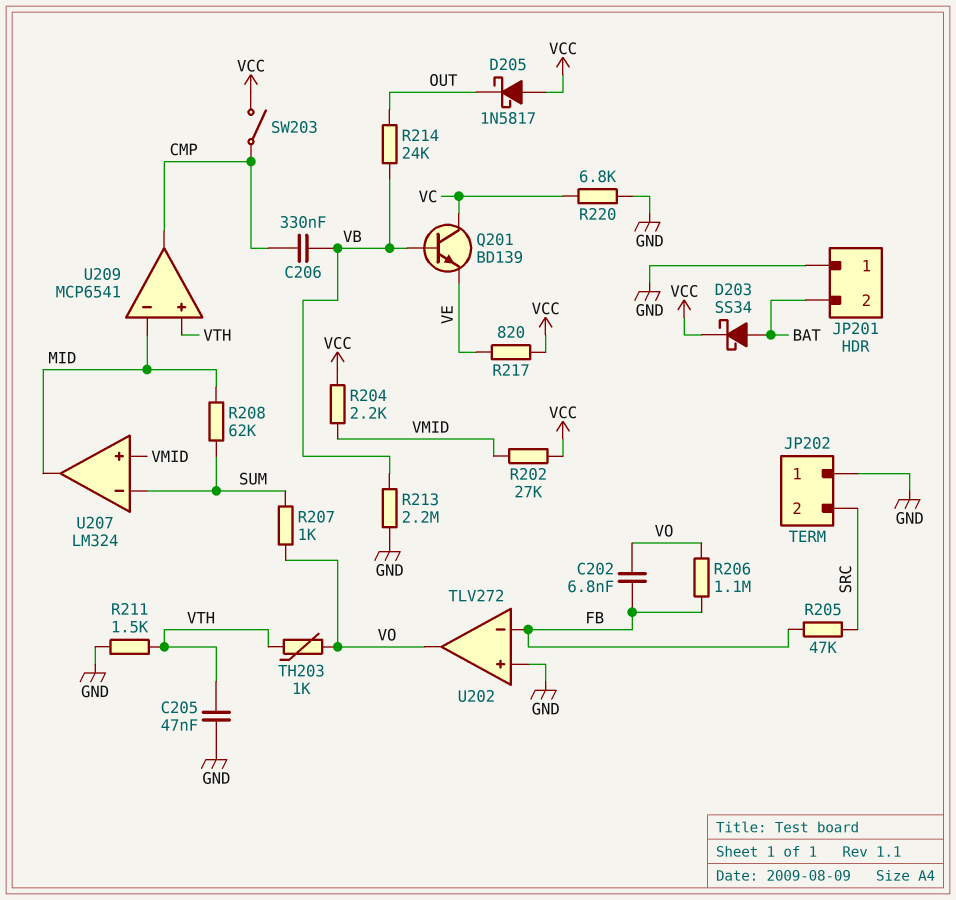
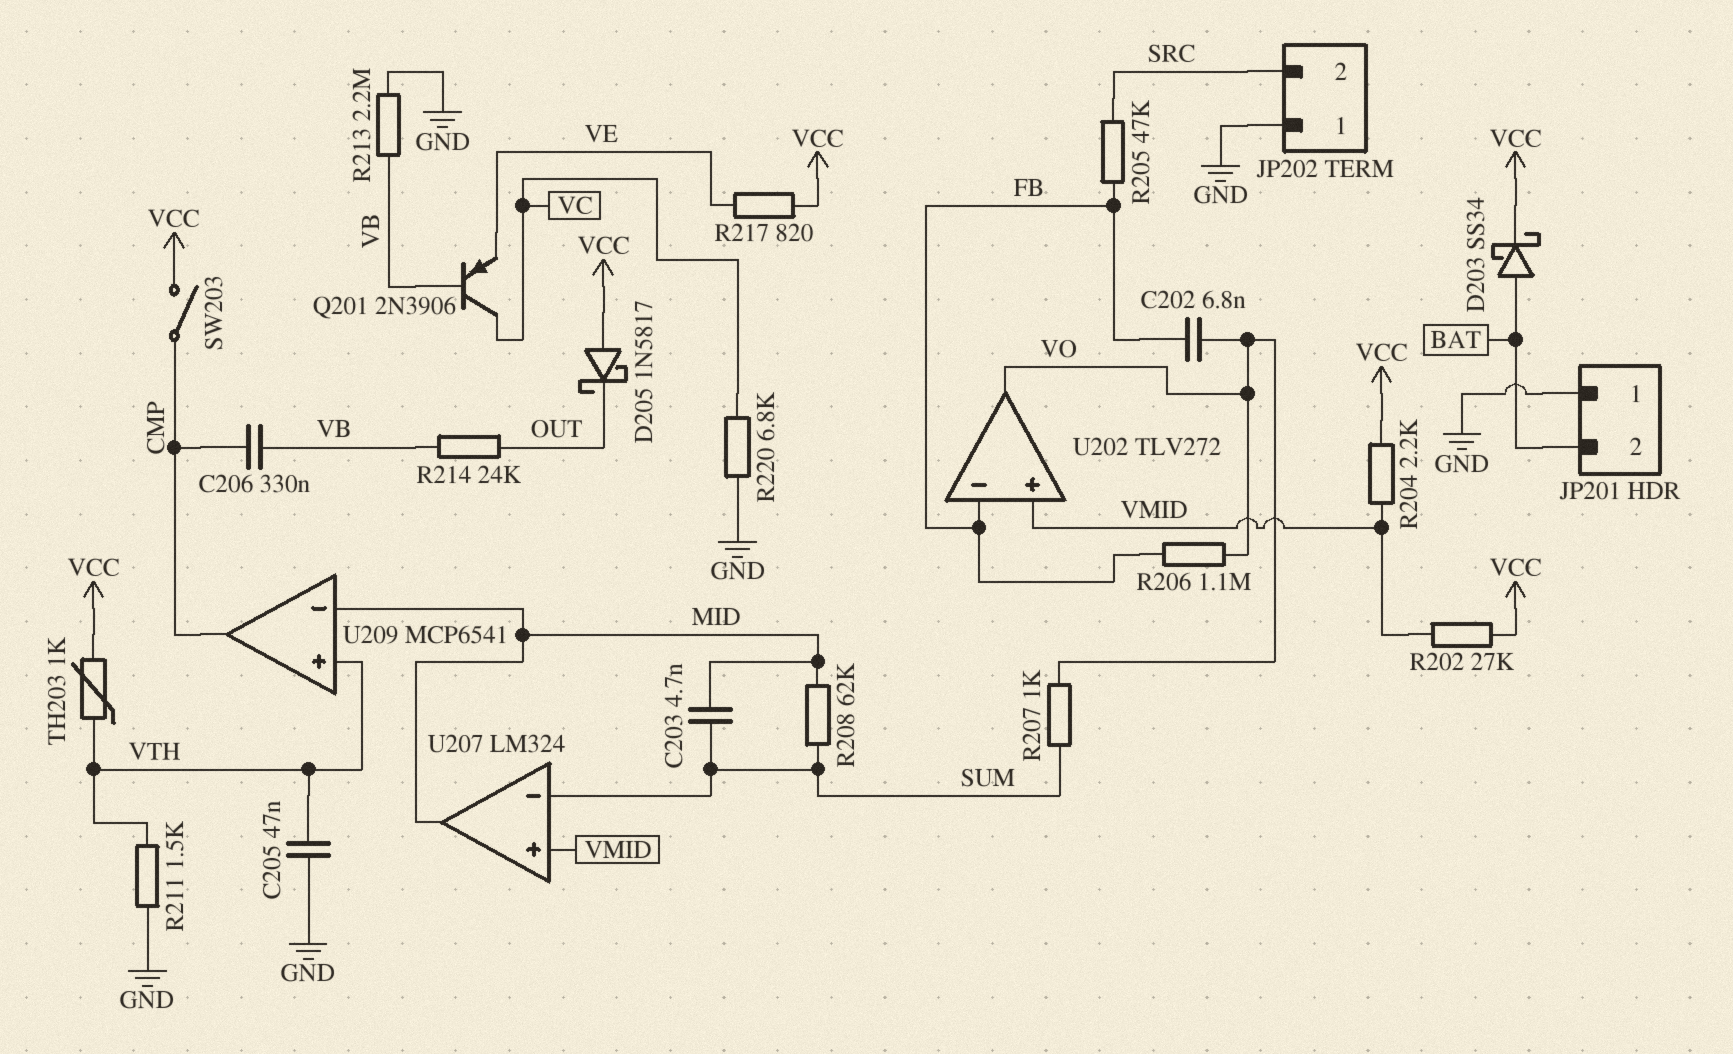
C203: none -> 4.7nF (MID, SUM)
Q201: NPN BD139 (B VB, C VC, E VE) -> PNP 2N3906 (B VB, C VC, E VE)
TH203: 1k (VO, VTH) -> 1k (VCC, VTH)
U202 pin in+: GND -> VMID

